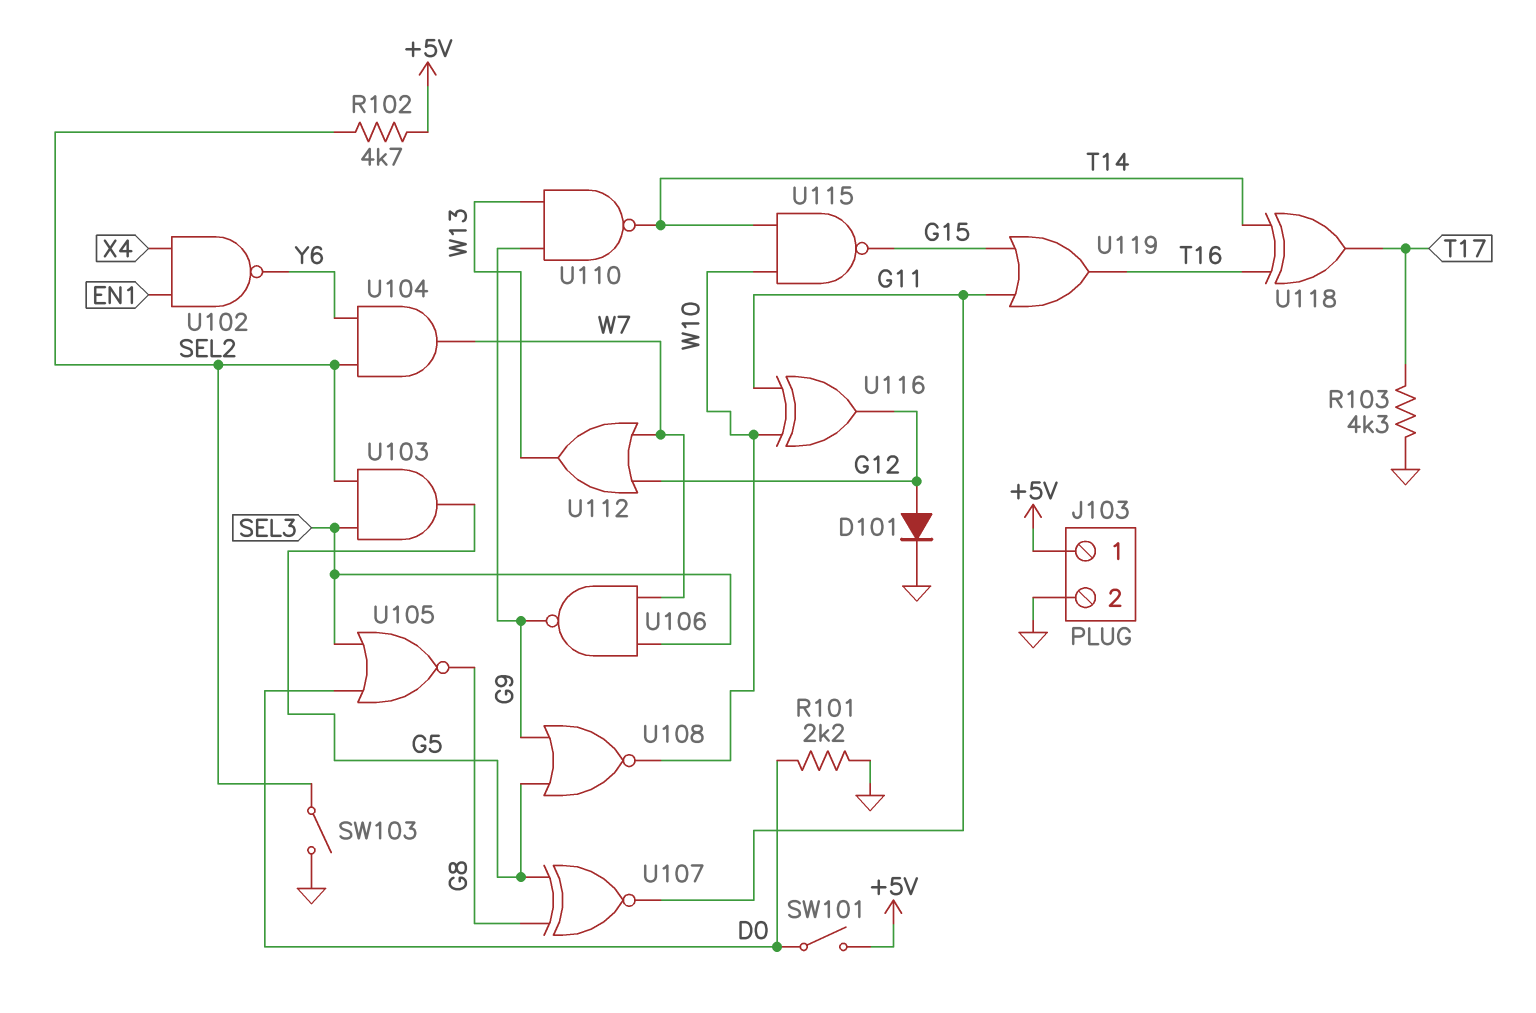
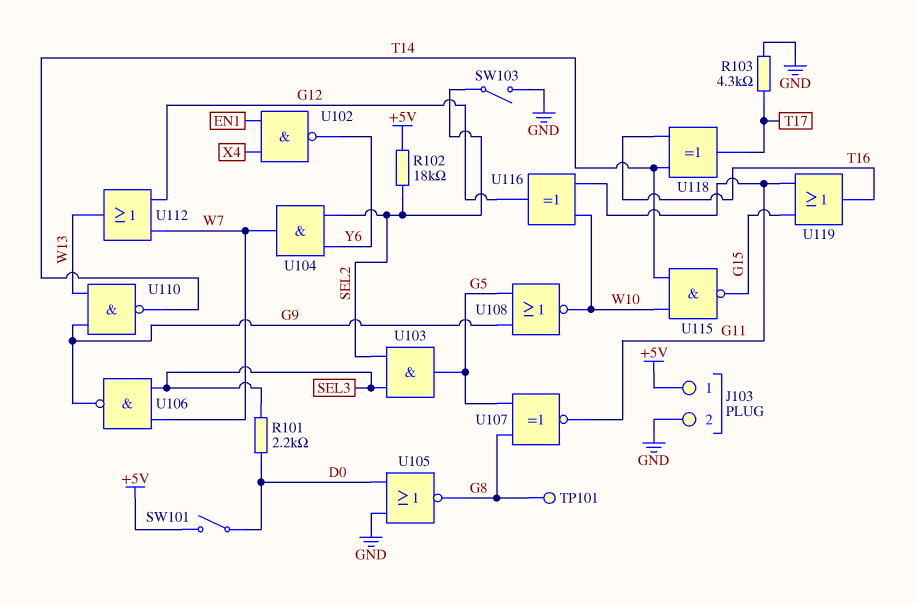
D101: diode (A G12, K GND) -> none
R101: 2.2k (D0, GND) -> 2.2k (D0, SEL3)
R102: 4.7k (+5V, SEL2) -> 18k (+5V, SEL2)
TP101: none -> test point (G8)
U105: NOR (in D0, in SEL3, out G8) -> NOR (in D0, in GND, out G8)

